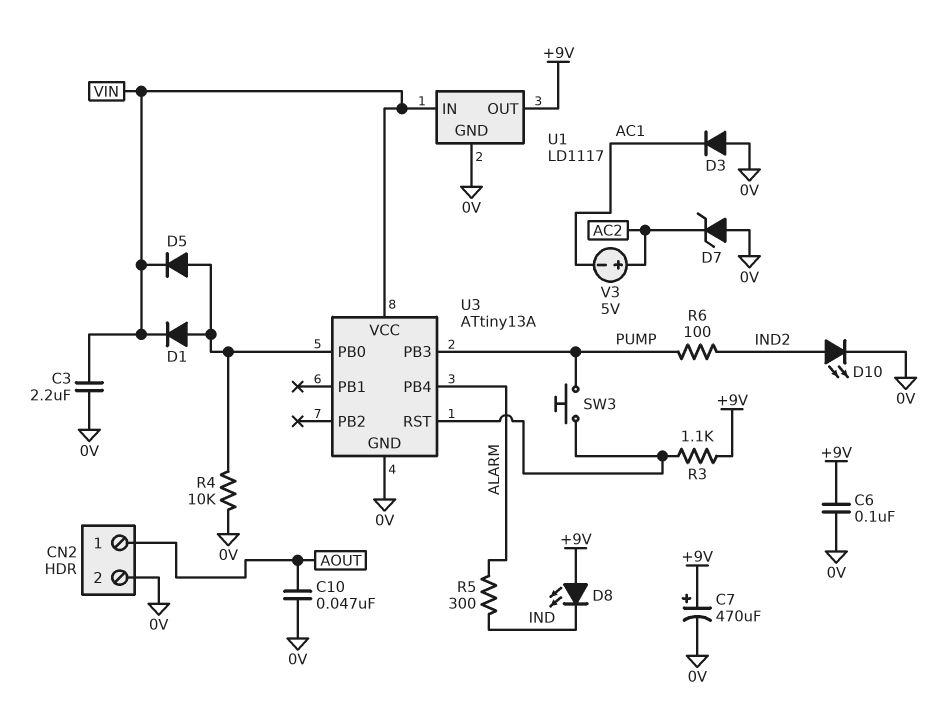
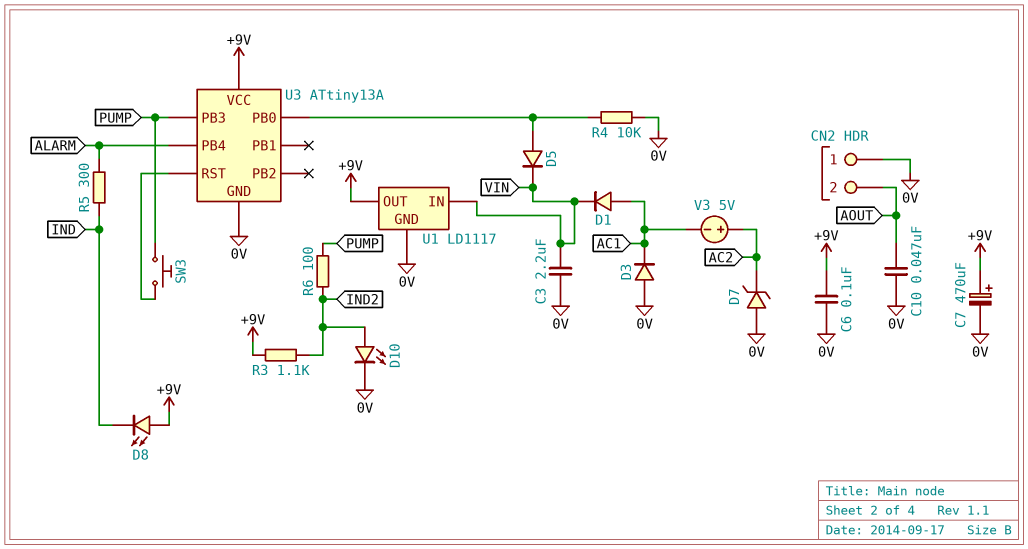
CN2 pin 1: AOUT -> 0V
CN2 pin 2: 0V -> AOUT
D1: diode (A U3/PB0, K VIN) -> diode (A AC1, K VIN)
R3: 1.1k (+9V, U3/RST) -> 1.1k (+9V, IND2)
U3 pin VCC: VIN -> +9V

